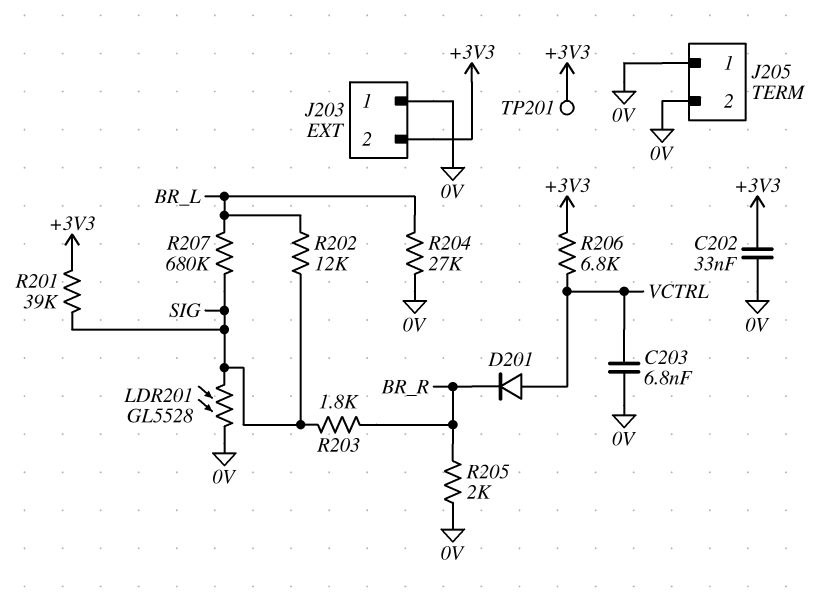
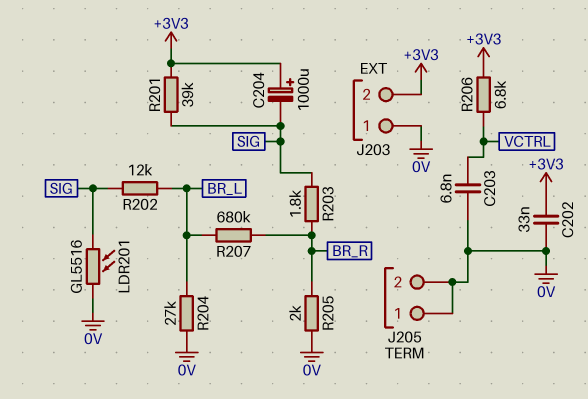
C204: none -> 1000uF (plus +3V3, minus SIG)
D201: diode (A VCTRL, K BR_R) -> none
LDR201: GL5528 (0V, SIG) -> GL5516 (0V, SIG)
R207: 680k (BR_L, SIG) -> 680k (BR_L, BR_R)
TP201: test point (+3V3) -> none

